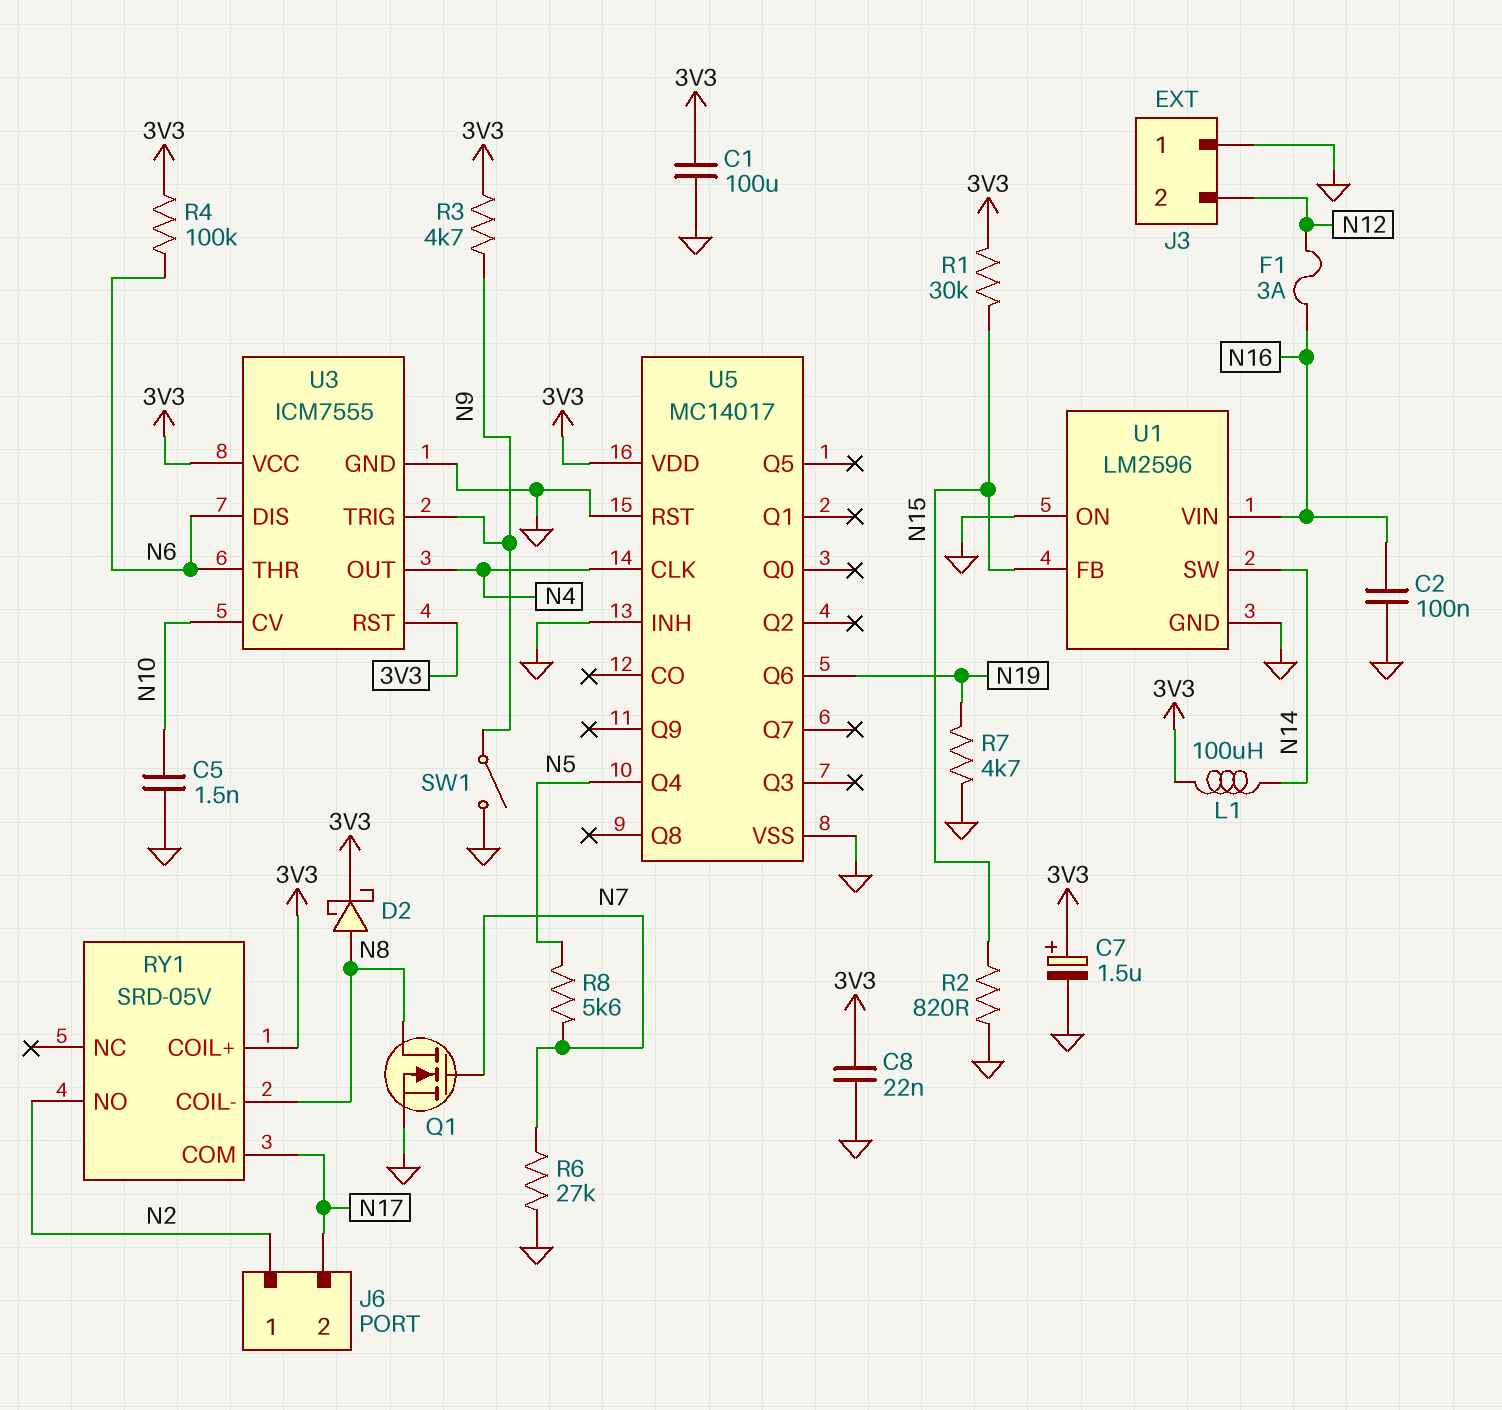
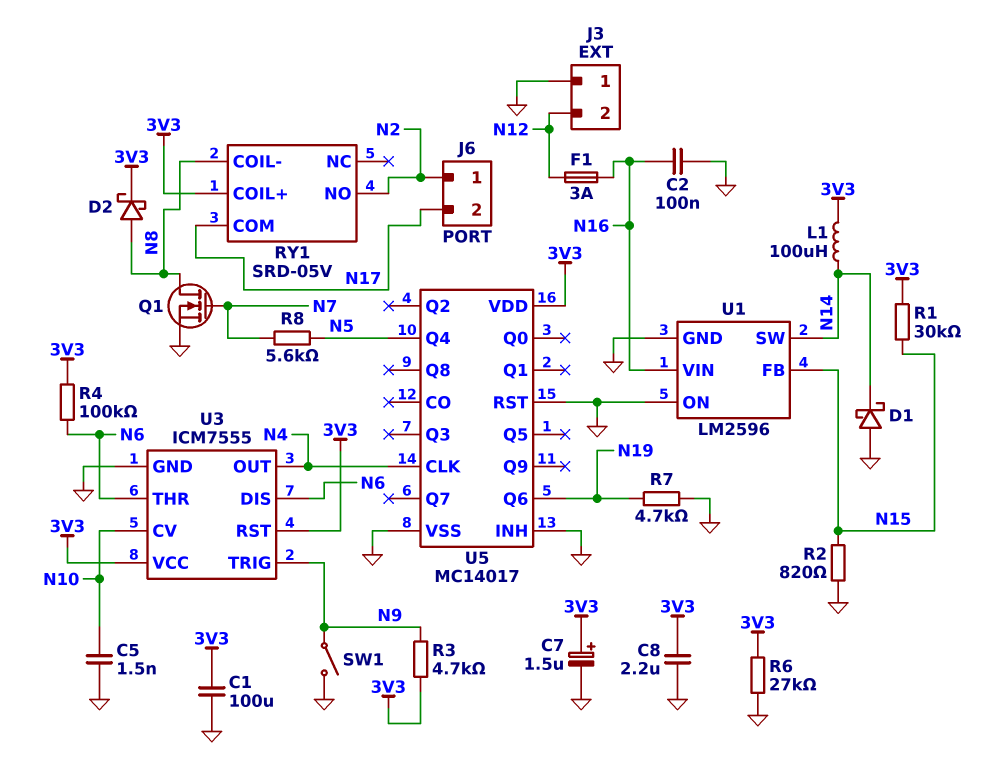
C8: 22nF (3V3, GND) -> 2.2uF (3V3, GND)
D1: none -> schottky (A GND, K N14)
R6: 27k (GND, N7) -> 27k (3V3, GND)

